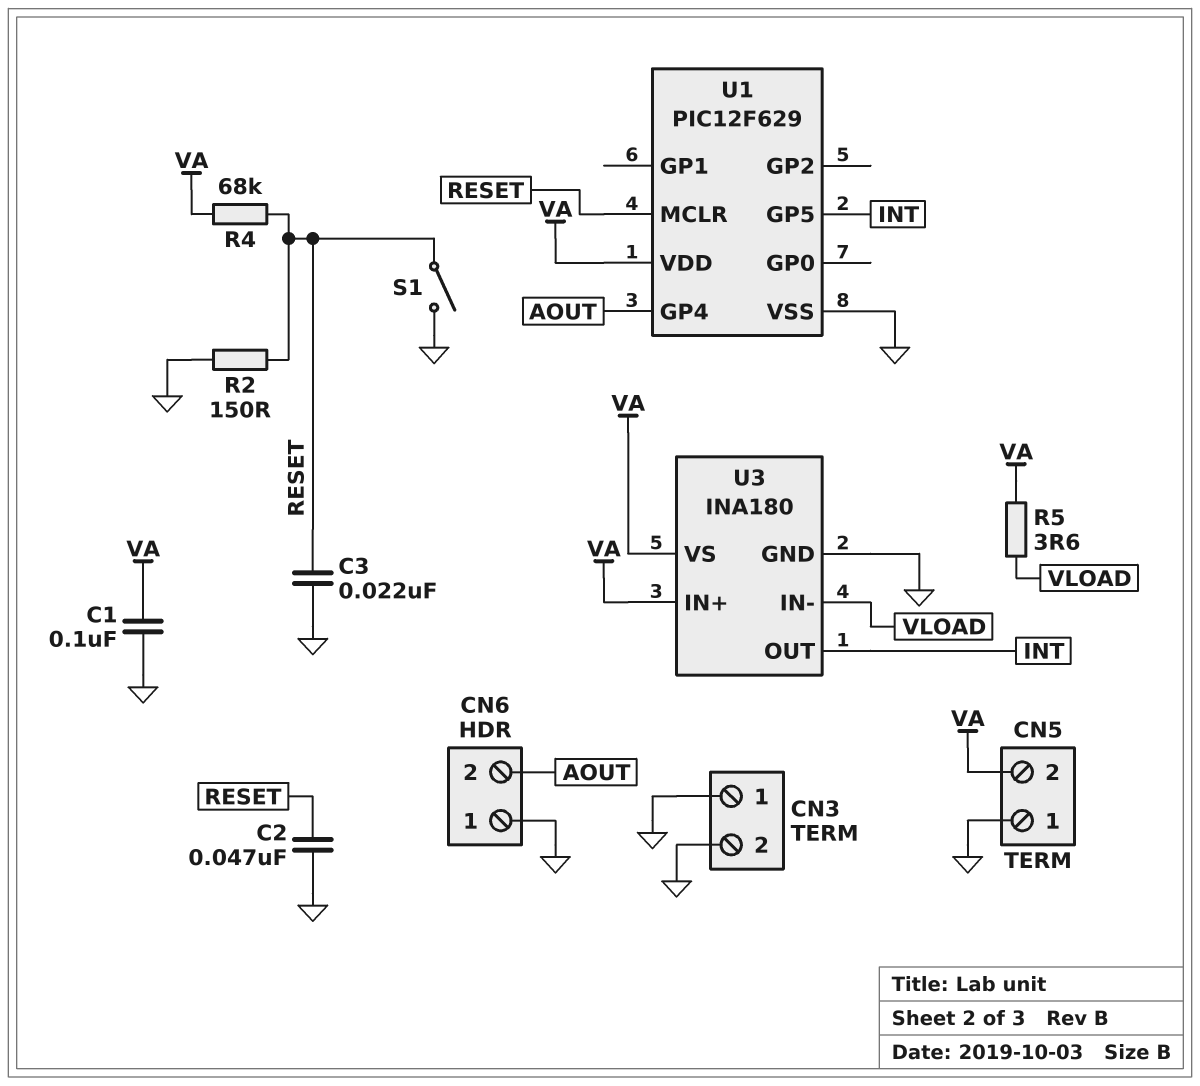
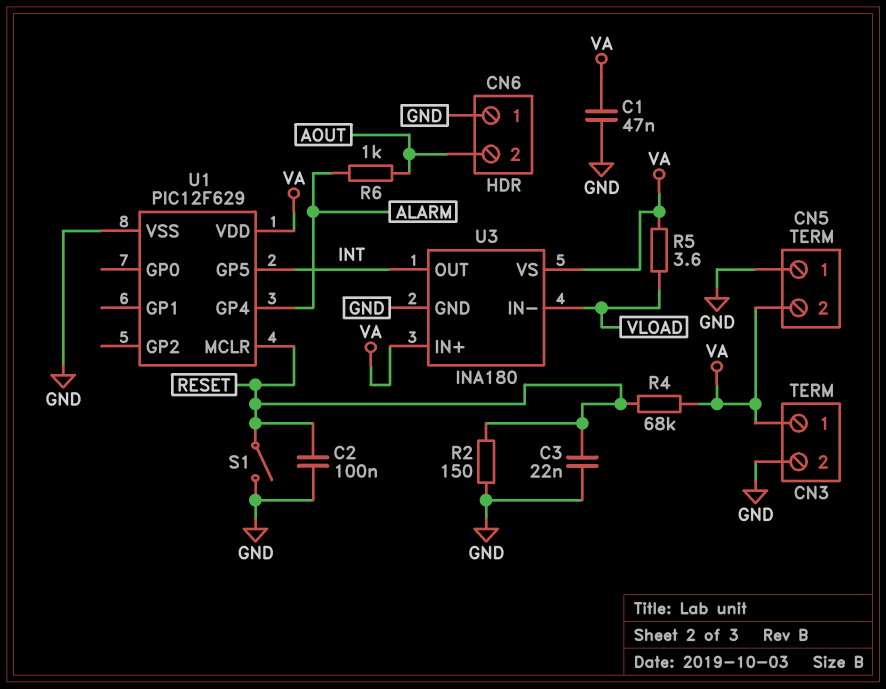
C1: 100nF (GND, VA) -> 47nF (GND, VA)
C2: 47nF (GND, RESET) -> 100nF (GND, RESET)
CN3 pin 1: GND -> VA
R6: none -> 1k (ALARM, AOUT)
U1 pin GP4: AOUT -> ALARM

